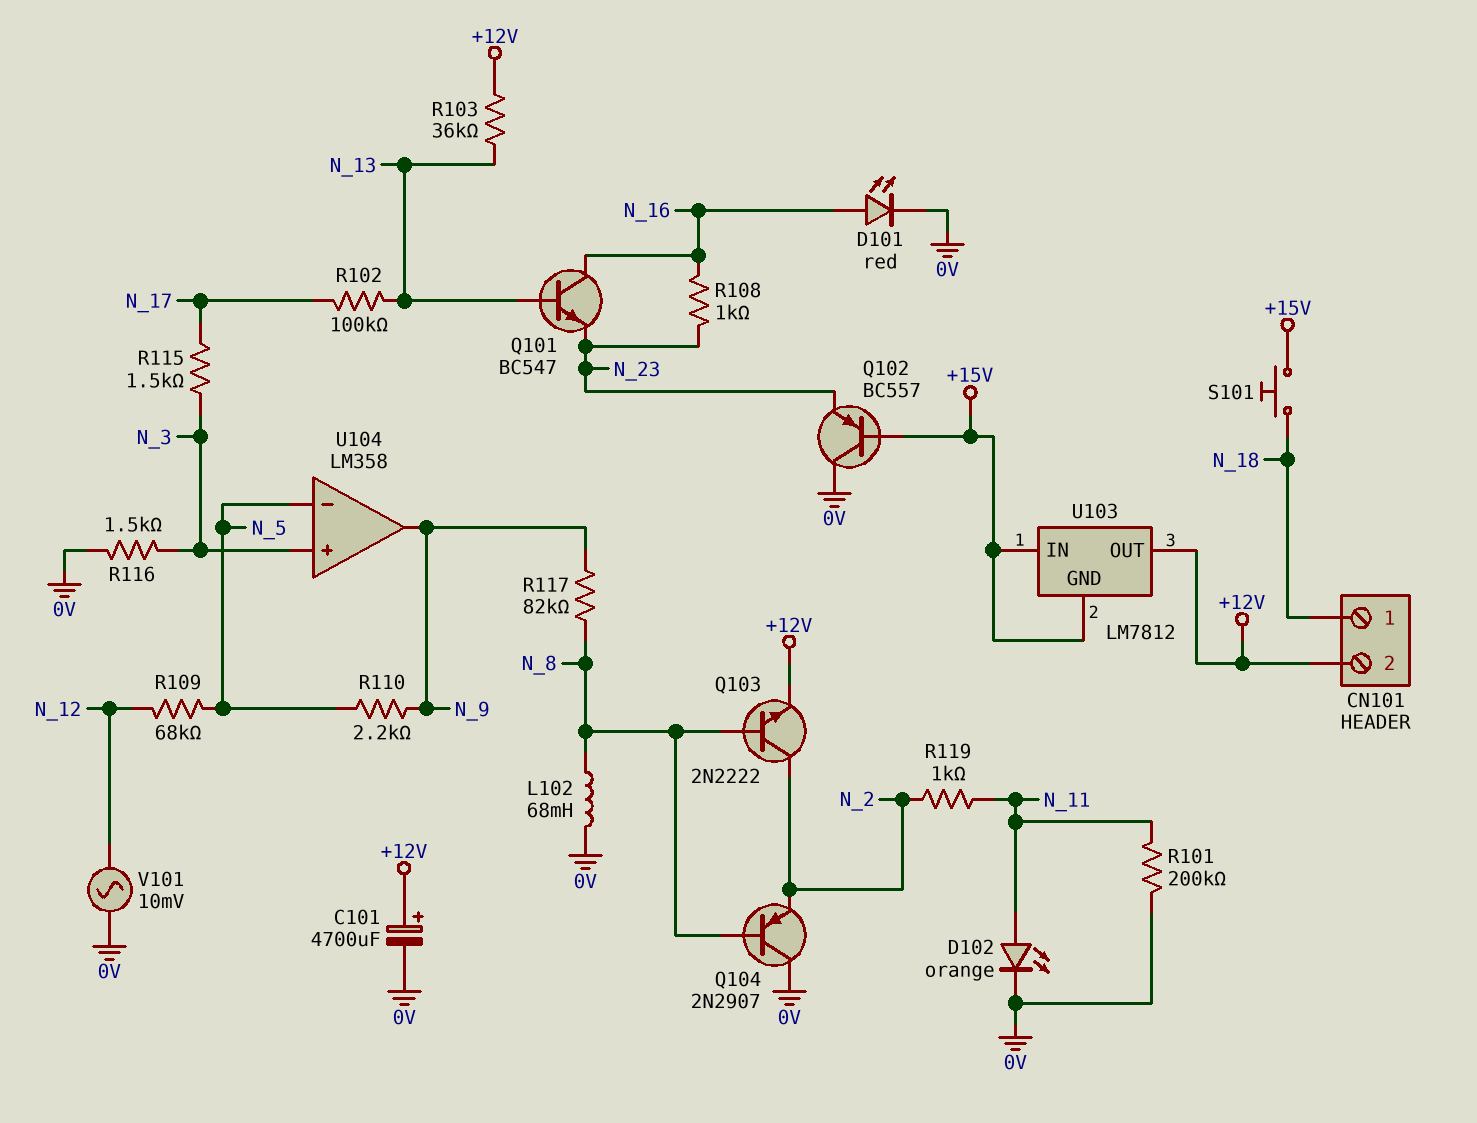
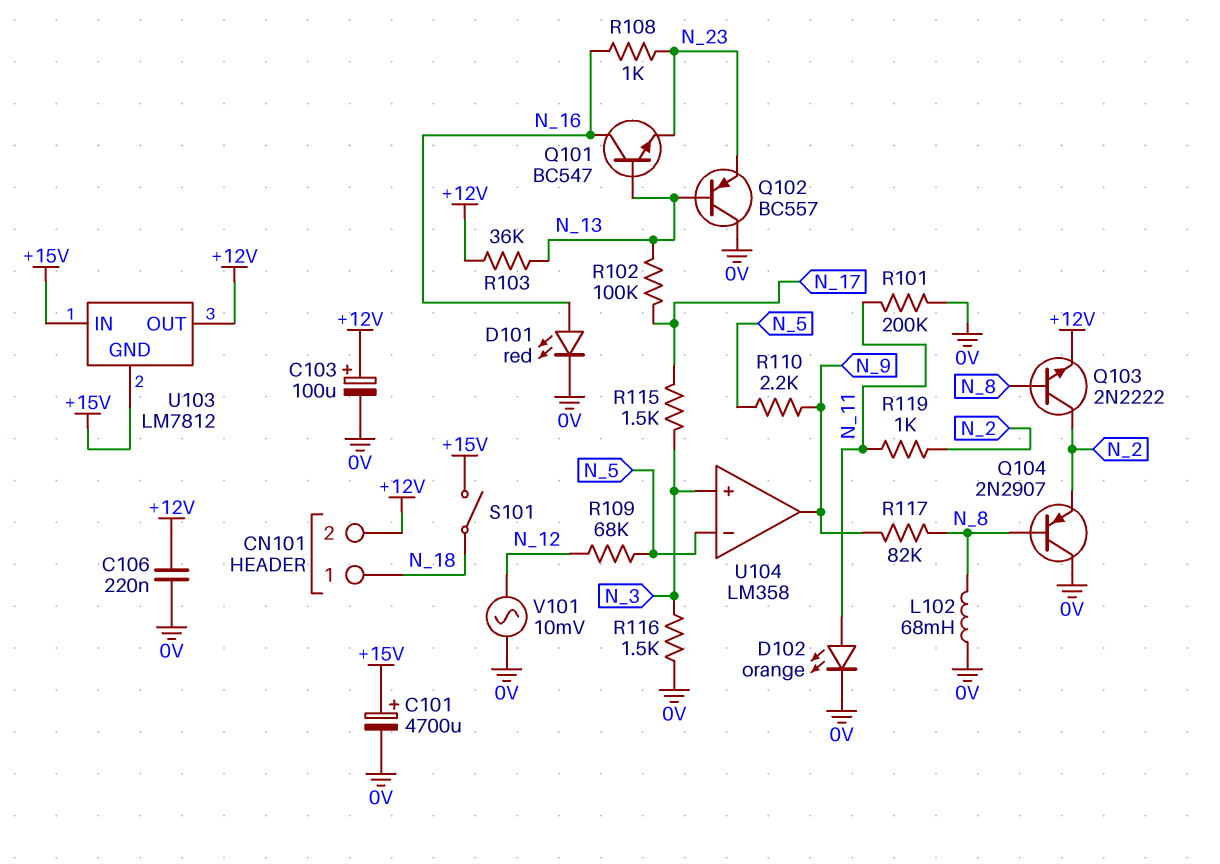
C101: 4700uF (plus +12V, minus 0V) -> 4700uF (plus +15V, minus 0V)
C103: none -> 100uF (plus +12V, minus 0V)
C106: none -> 220nF (+12V, 0V)
Q102: PNP BC557 (B +15V, C 0V, E N_23) -> PNP BC557 (B N_13, C 0V, E N_23)
S101: button (+15V, N_18) -> switch (+15V, N_18)

